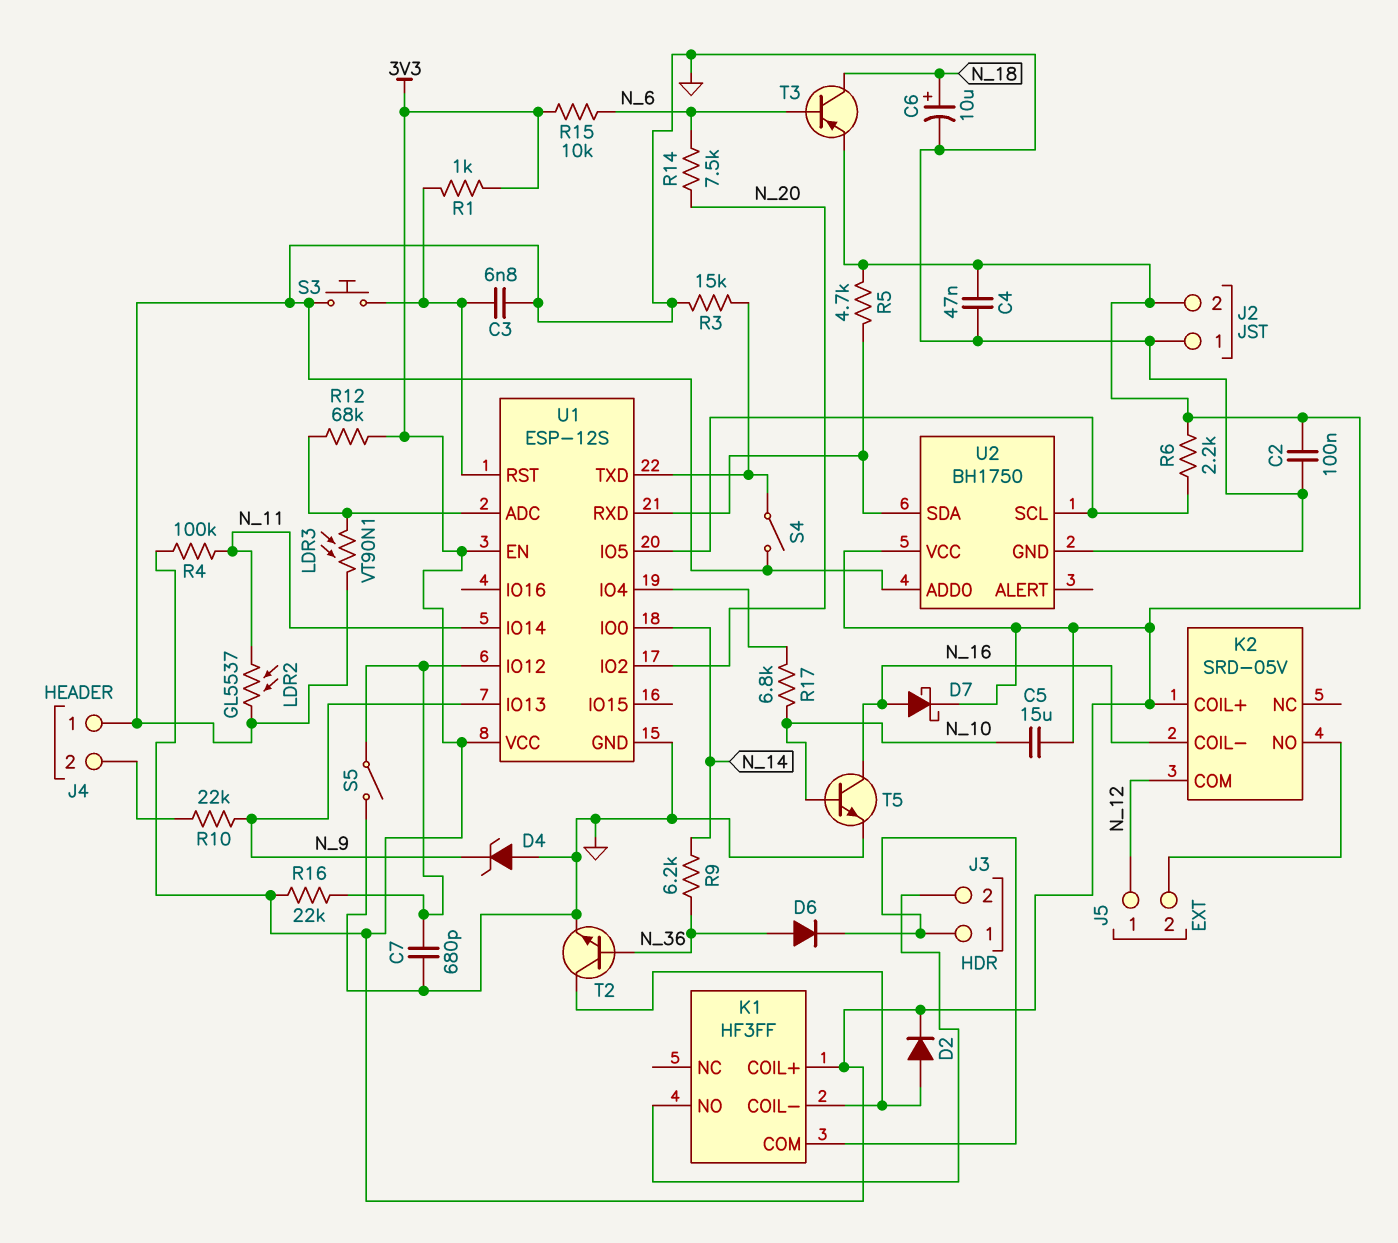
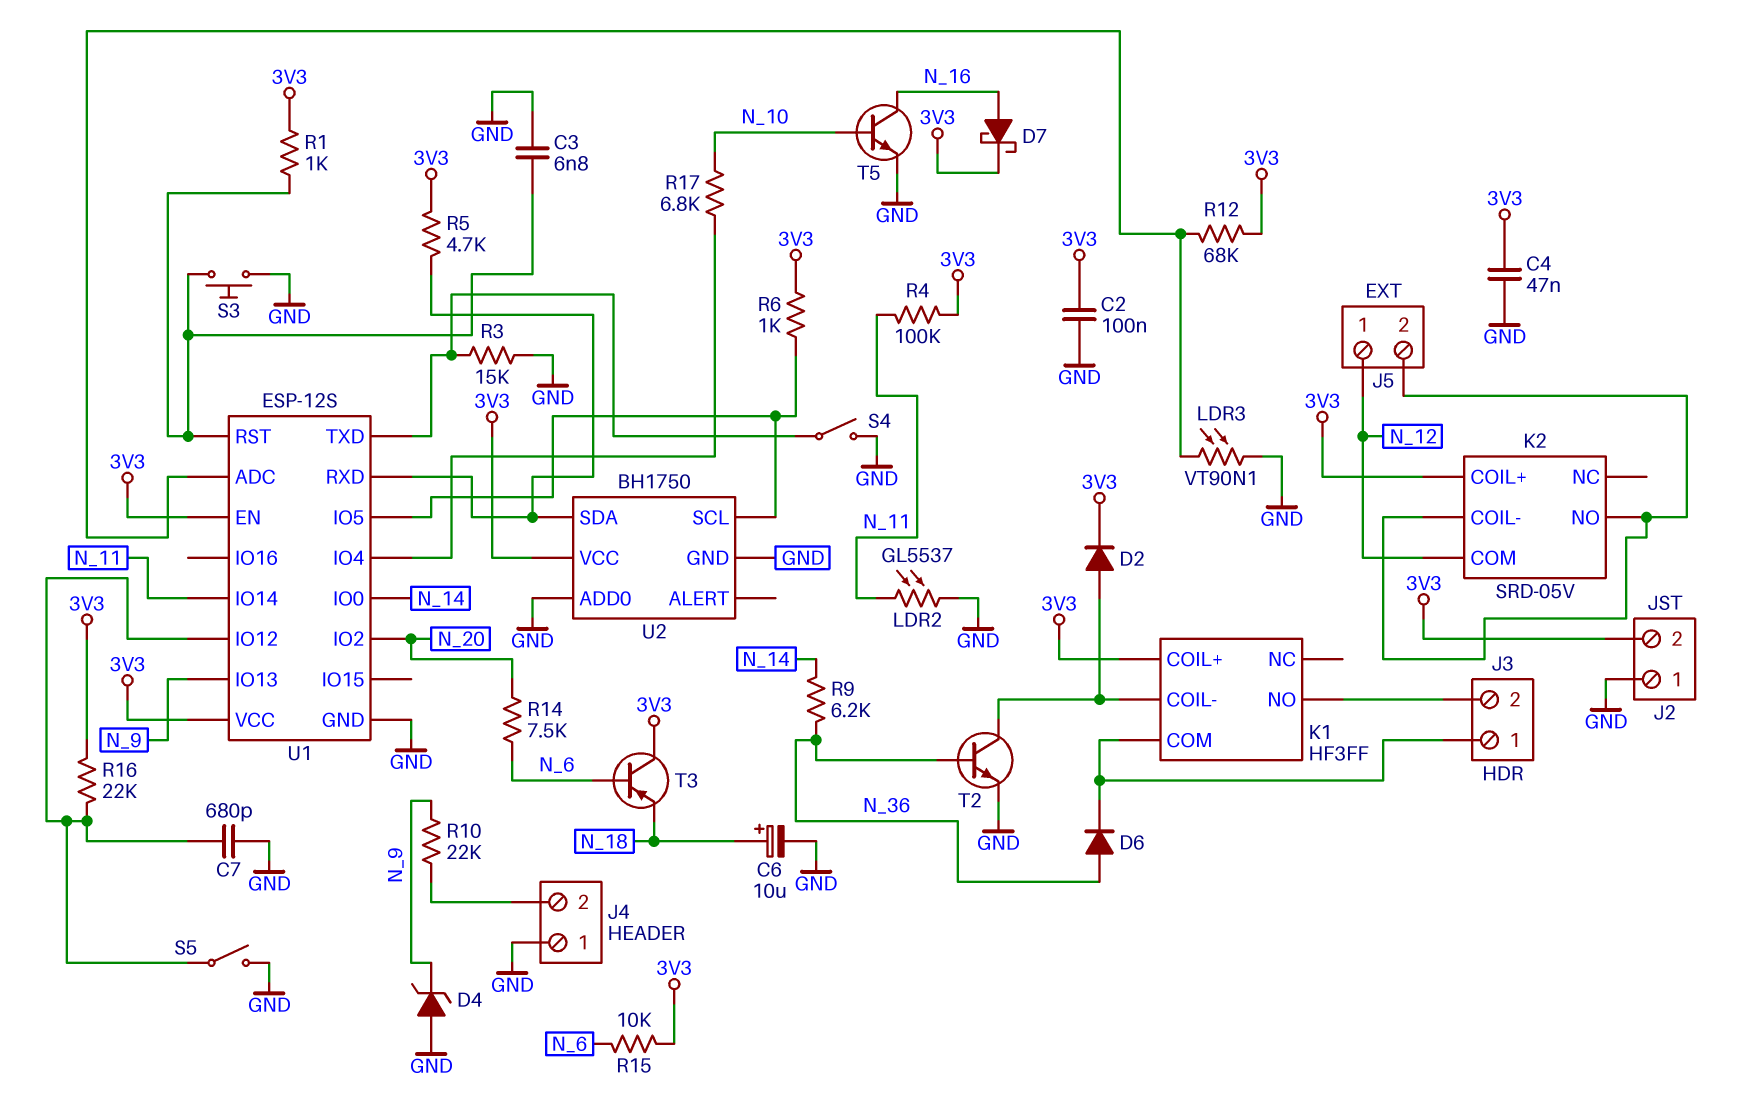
C5: 15uF (3V3, N_10) -> none
K2 pin COIL-: N_16 -> J5/2
R6: 2.2k (3V3, U1/IO5) -> 1k (3V3, U1/IO5)
T3: PNP (B N_6, C N_18, E 3V3) -> PNP (B N_6, C 3V3, E N_18)

